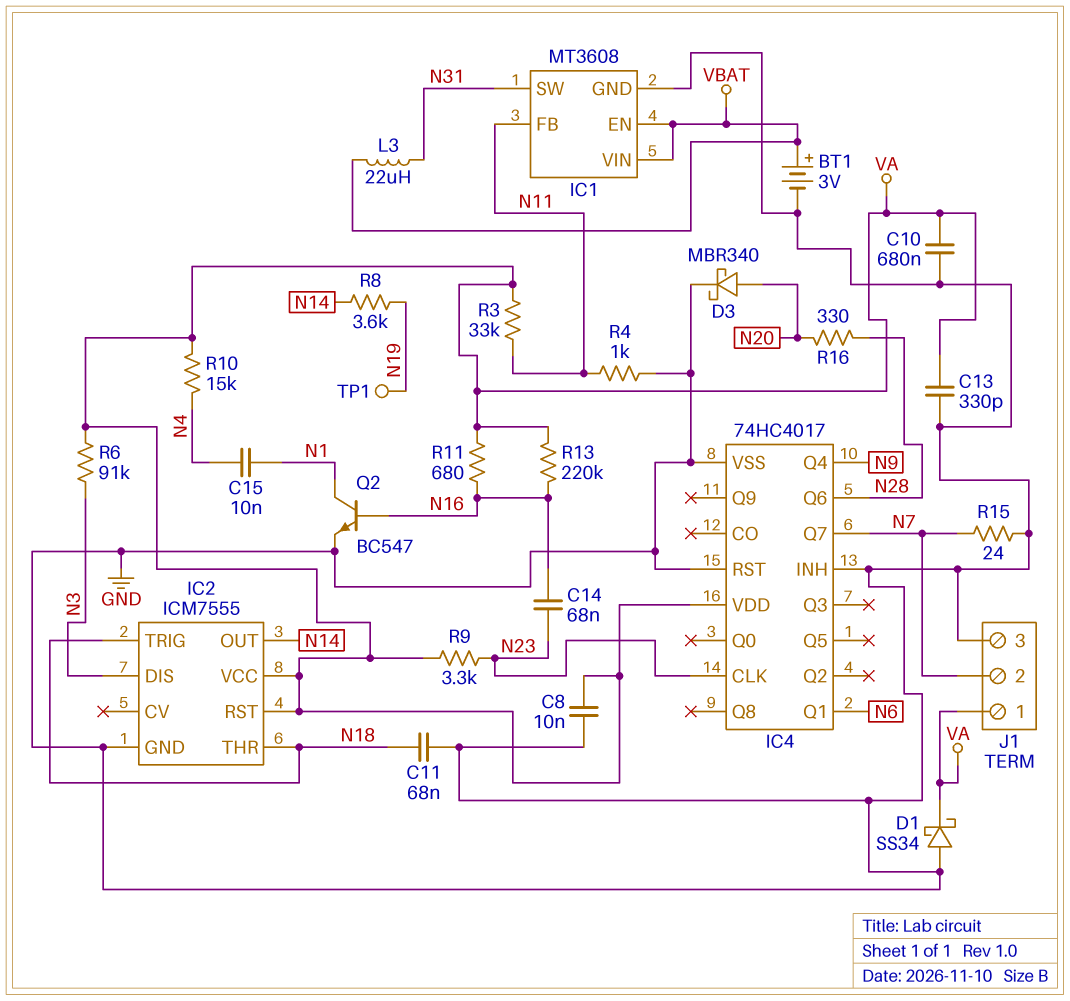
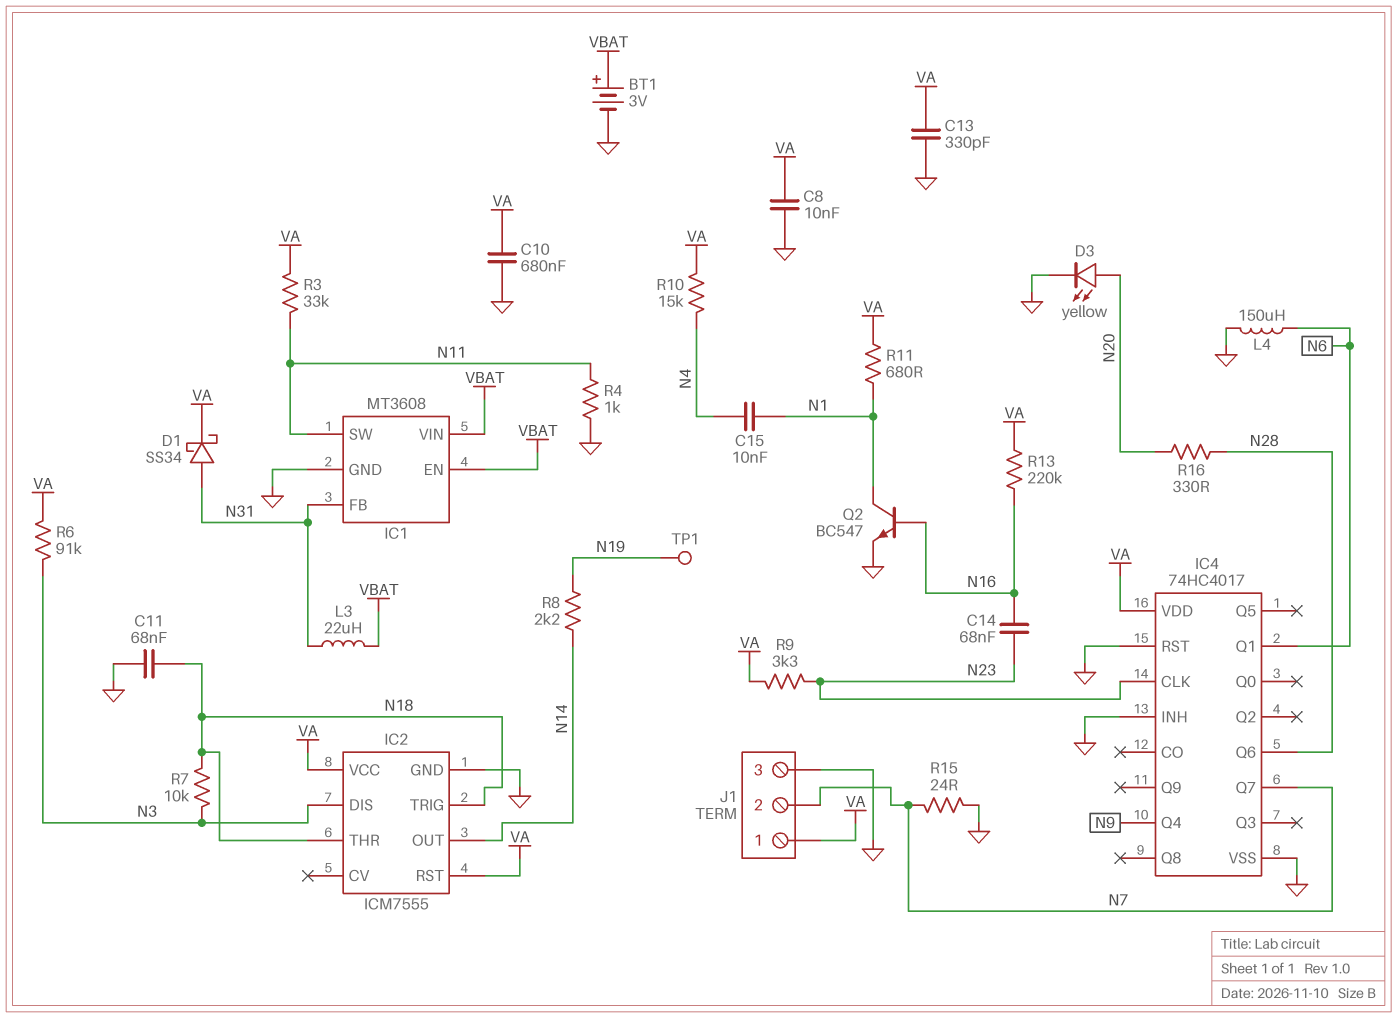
D1: schottky SS34 (A GND, K VA) -> schottky SS34 (A N31, K VA)
D3: schottky MBR340 (A N20, K GND) -> LED yellow (A N20, K GND)
IC1 pin FB: N11 -> N31
IC1 pin SW: N31 -> N11
L4: none -> 150uH (GND, N6)
R7: none -> 10k (N3, N18)
R8: 3.6k (N14, N19) -> 2.2k (N14, N19)
R11: 680 (N16, VA) -> 680 (N1, VA)

